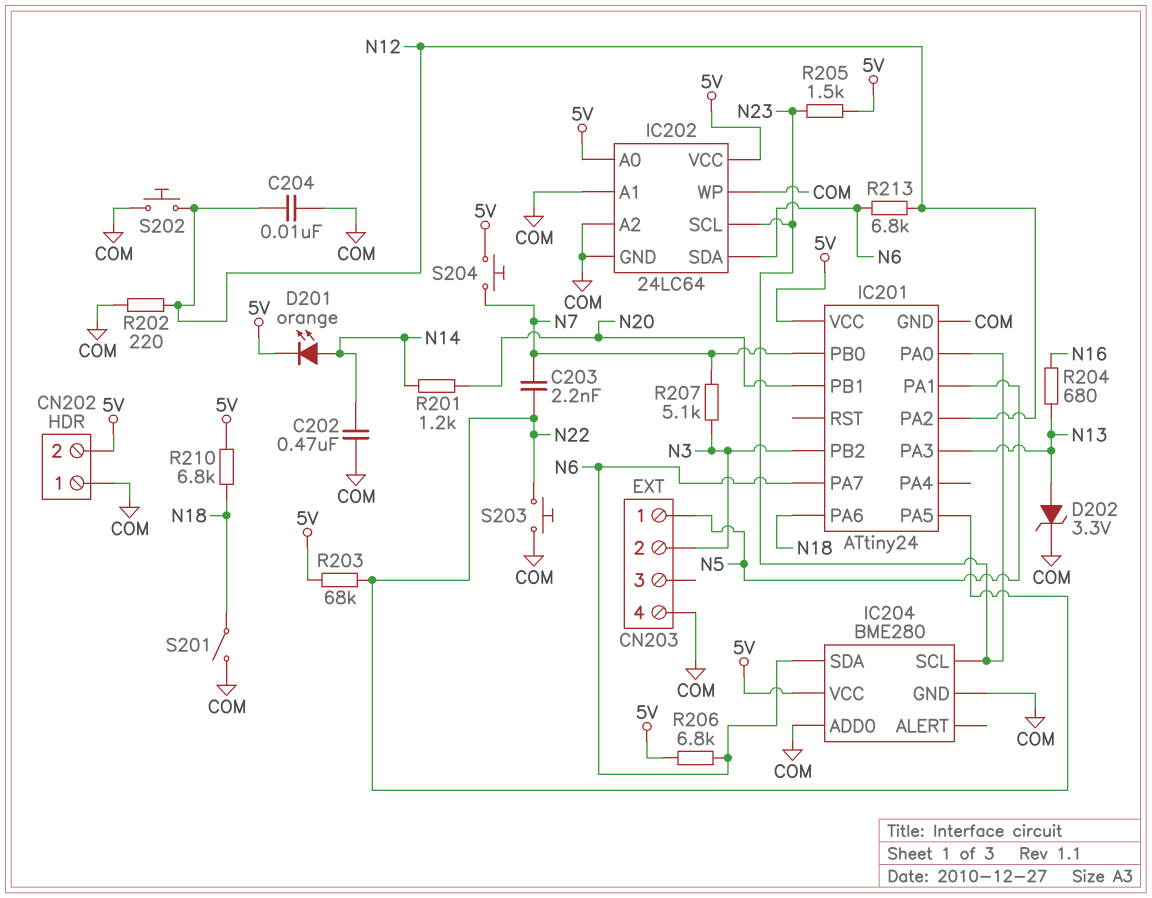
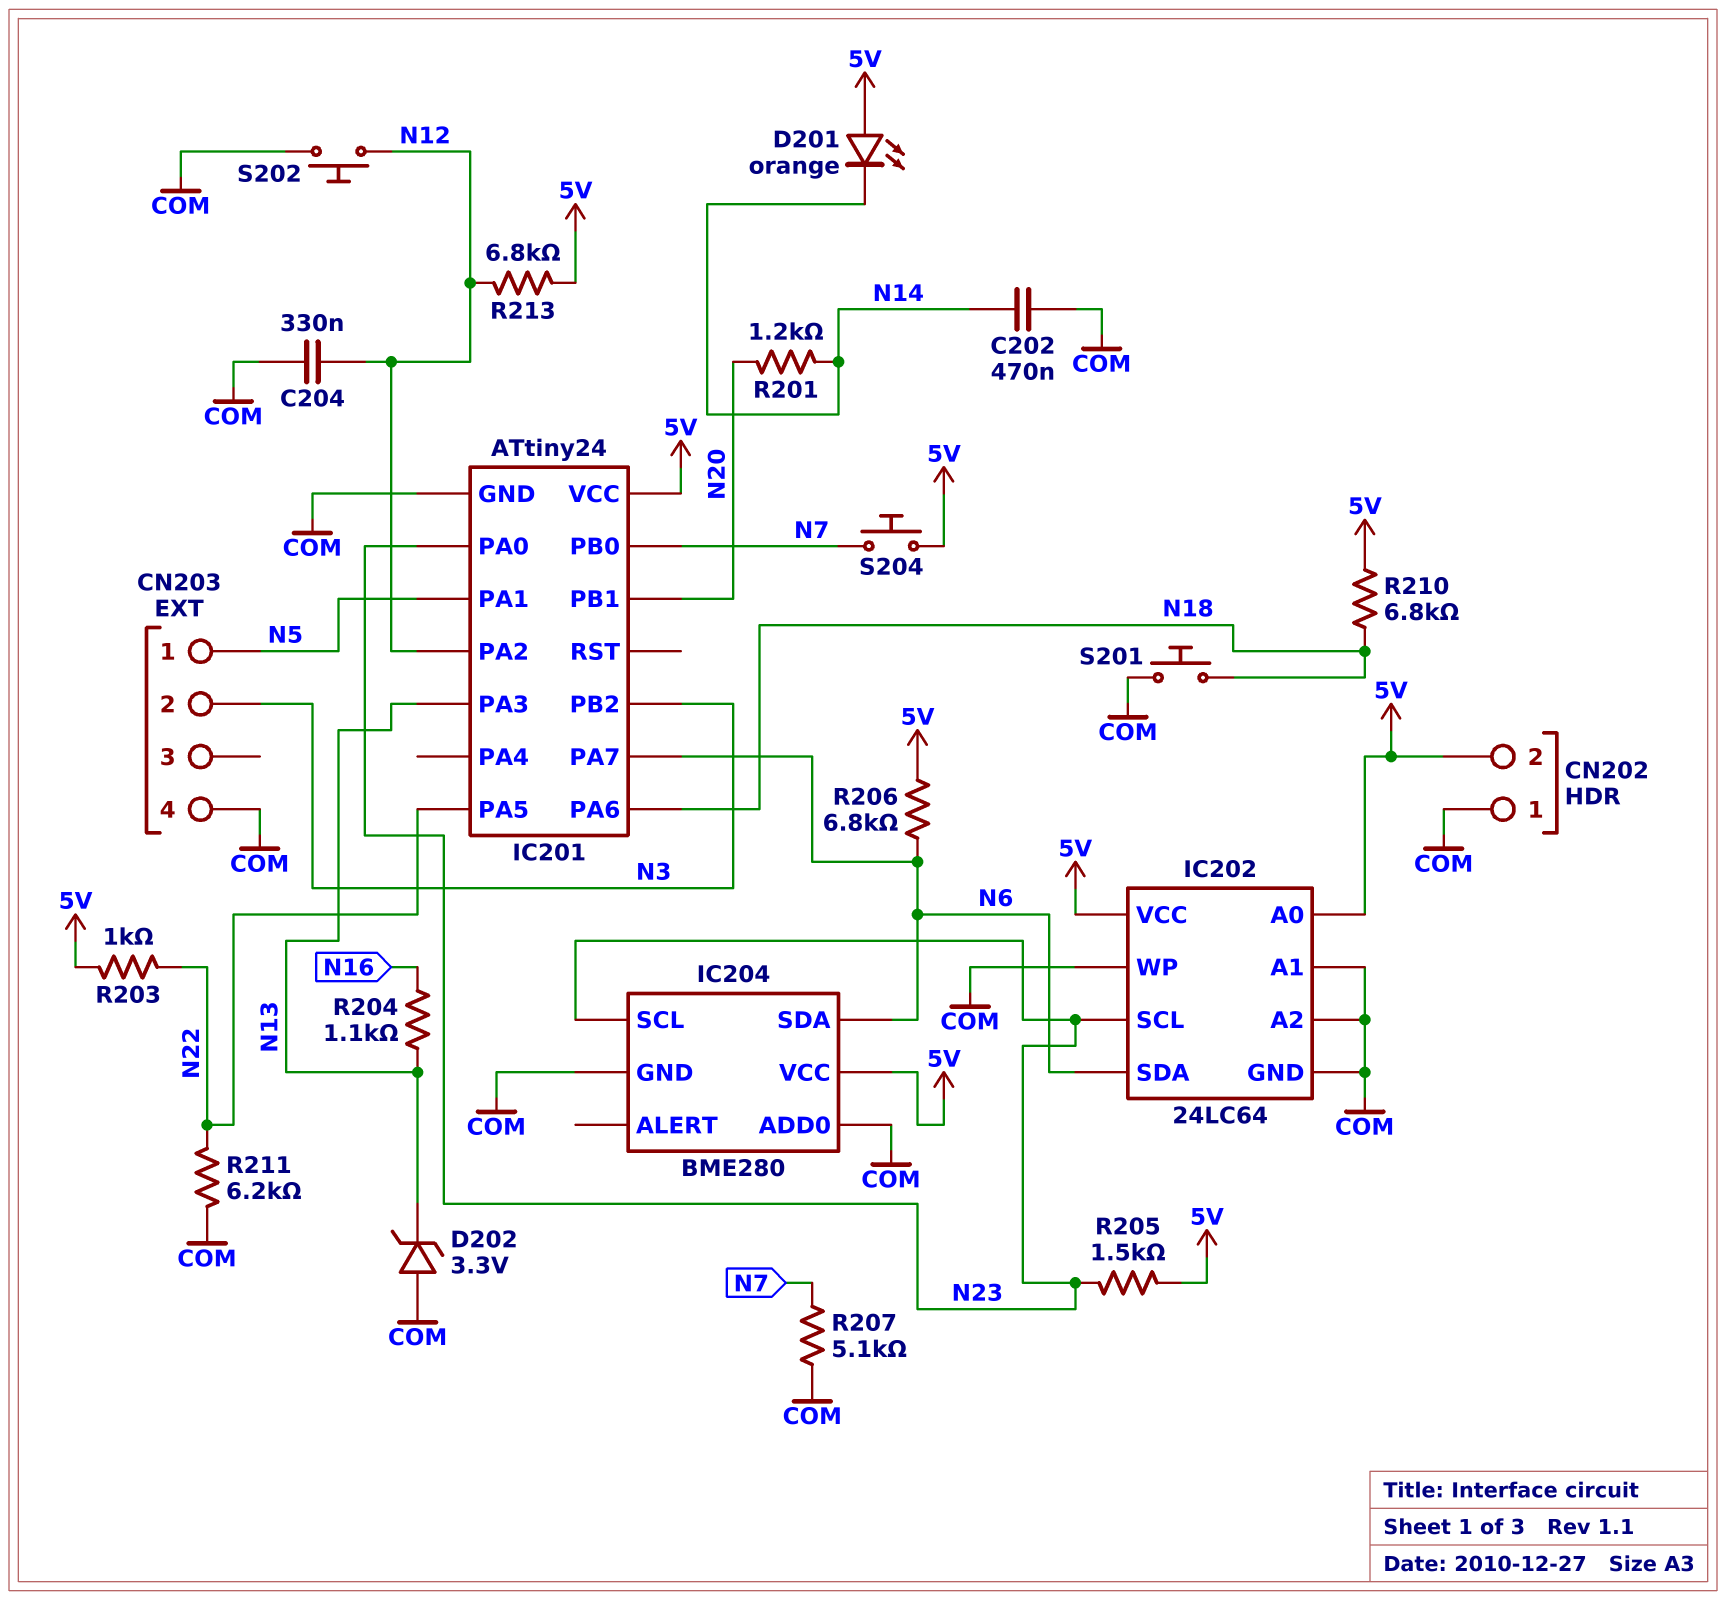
C203: 2.2nF (N7, N22) -> none
C204: 10nF (COM, N12) -> 330nF (COM, N12)
D201: LED orange (A N14, K 5V) -> LED orange (A 5V, K N14)
D202: zener 3.3V (A N13, K COM) -> zener 3.3V (A COM, K N13)
R202: 220 (COM, N12) -> none
R203: 68k (5V, N22) -> 1k (5V, N22)
R204: 680 (N13, N16) -> 1.1k (N13, N16)
R207: 5.1k (N3, N7) -> 5.1k (COM, N7)
R211: none -> 6.2k (COM, N22)
R213: 6.8k (N6, N12) -> 6.8k (5V, N12)
S201: switch (COM, N18) -> button (COM, N18)
S203: button (COM, N22) -> none

